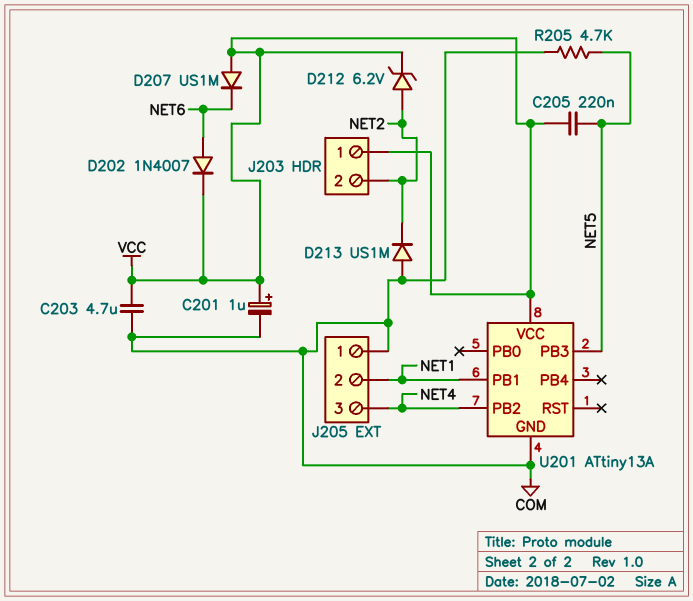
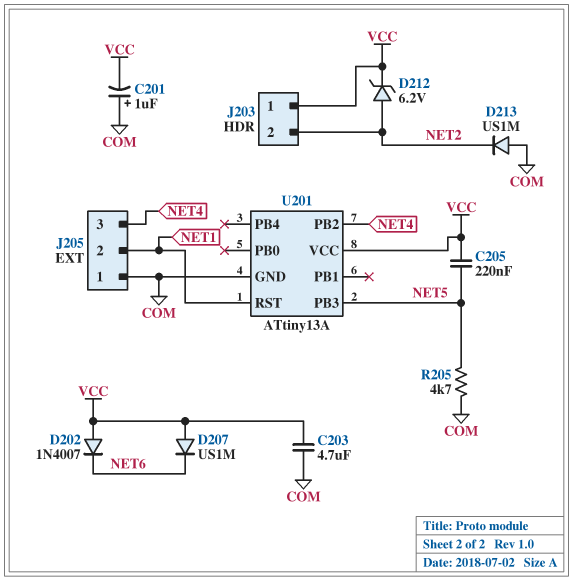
C201: 1uF (plus VCC, minus COM) -> 1uF (plus COM, minus VCC)
D202: diode 1N4007 (A NET6, K VCC) -> diode 1N4007 (A VCC, K NET6)
U201 pin PB1: NET1 -> none
U201 pin RST: none -> NET1

